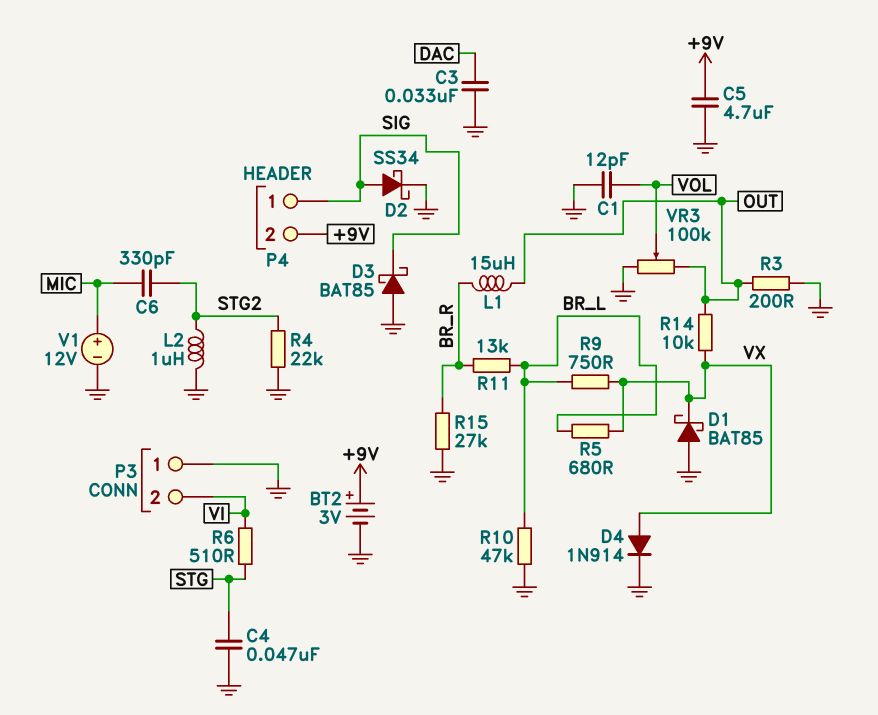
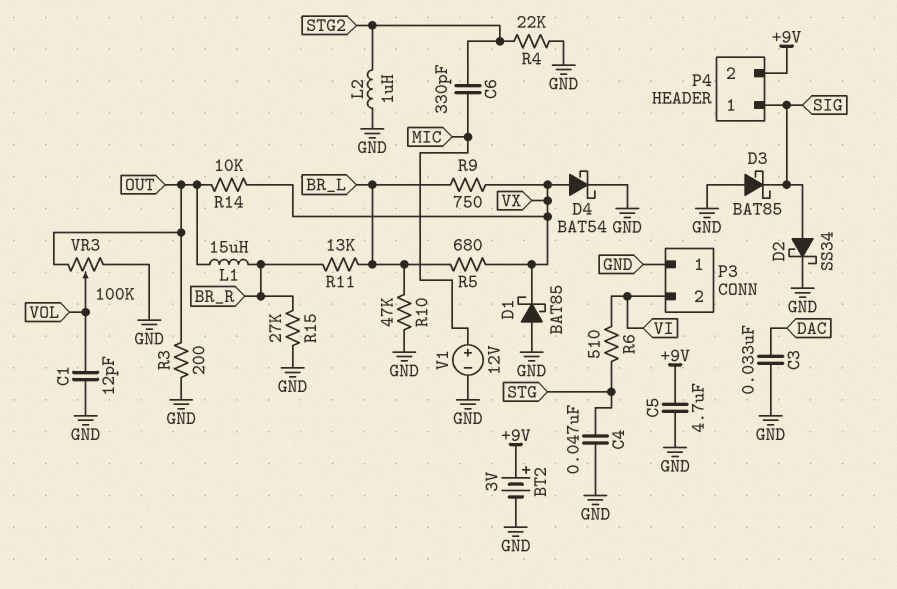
D4: diode 1N914 (A VX, K GND) -> schottky BAT54 (A VX, K GND)

